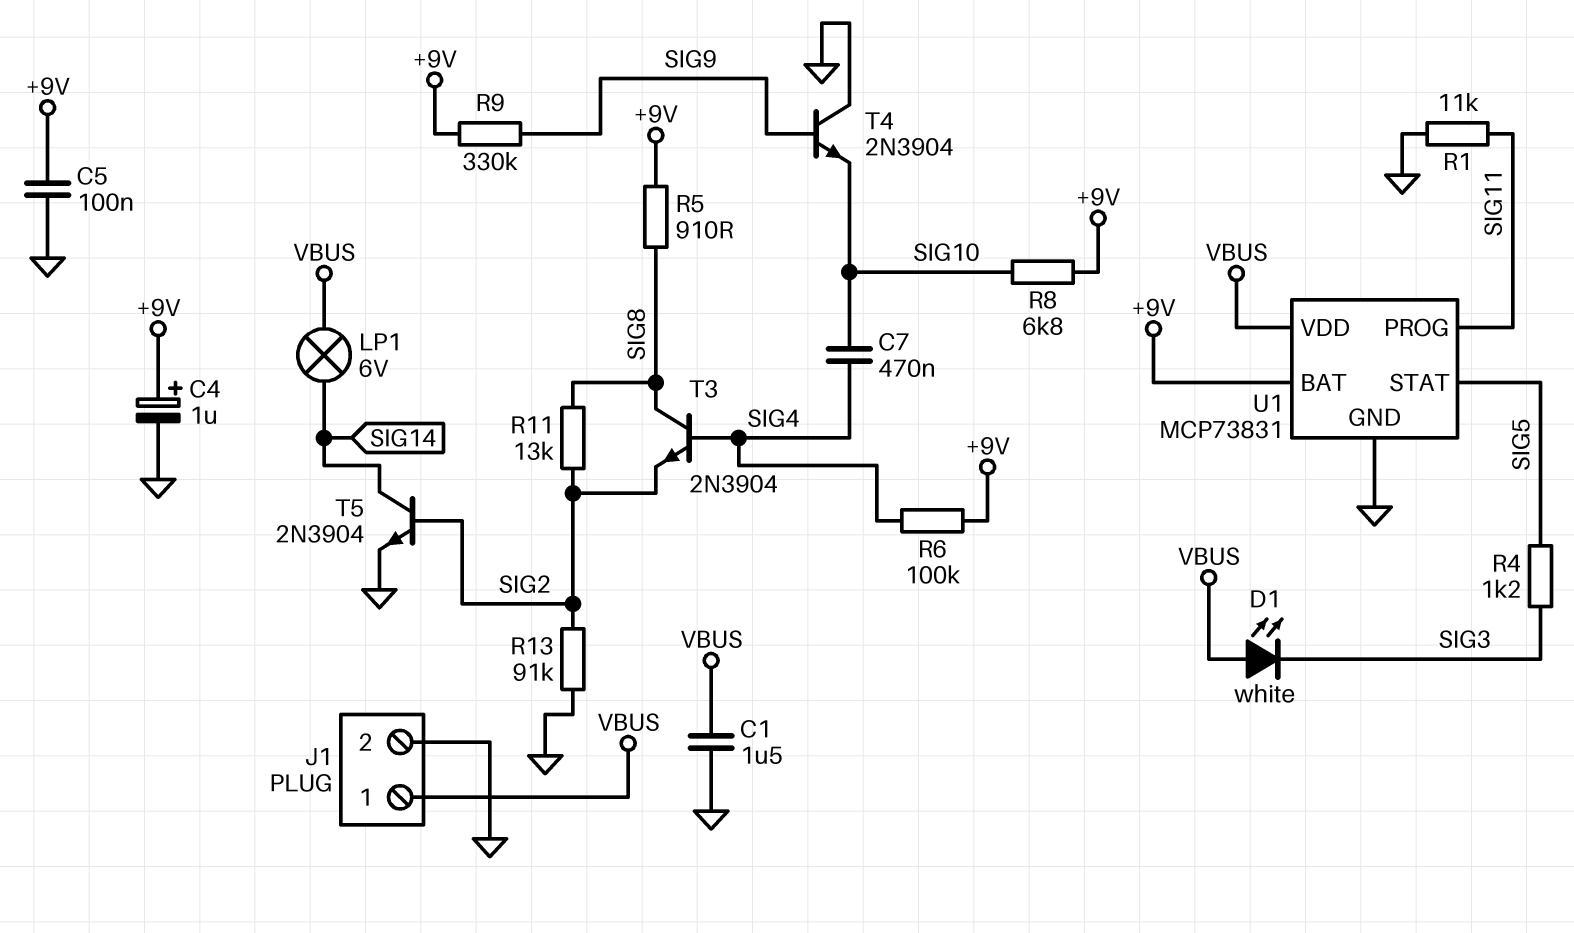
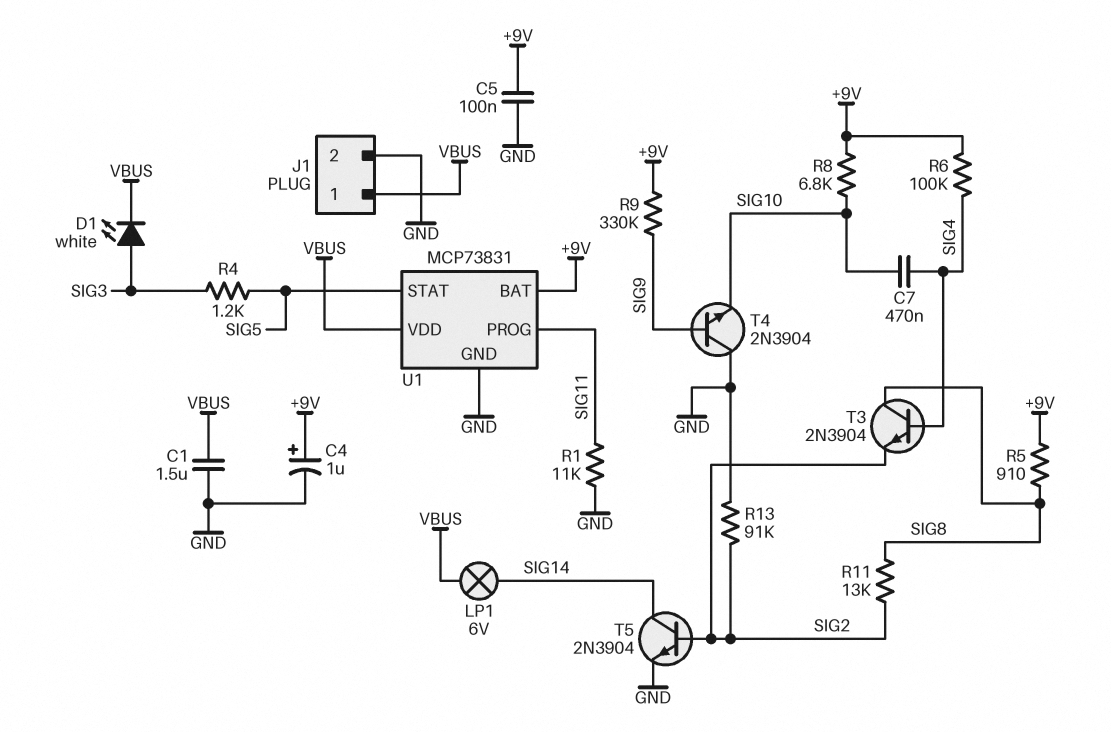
D1: LED white (A VBUS, K SIG3) -> LED white (A SIG3, K VBUS)

